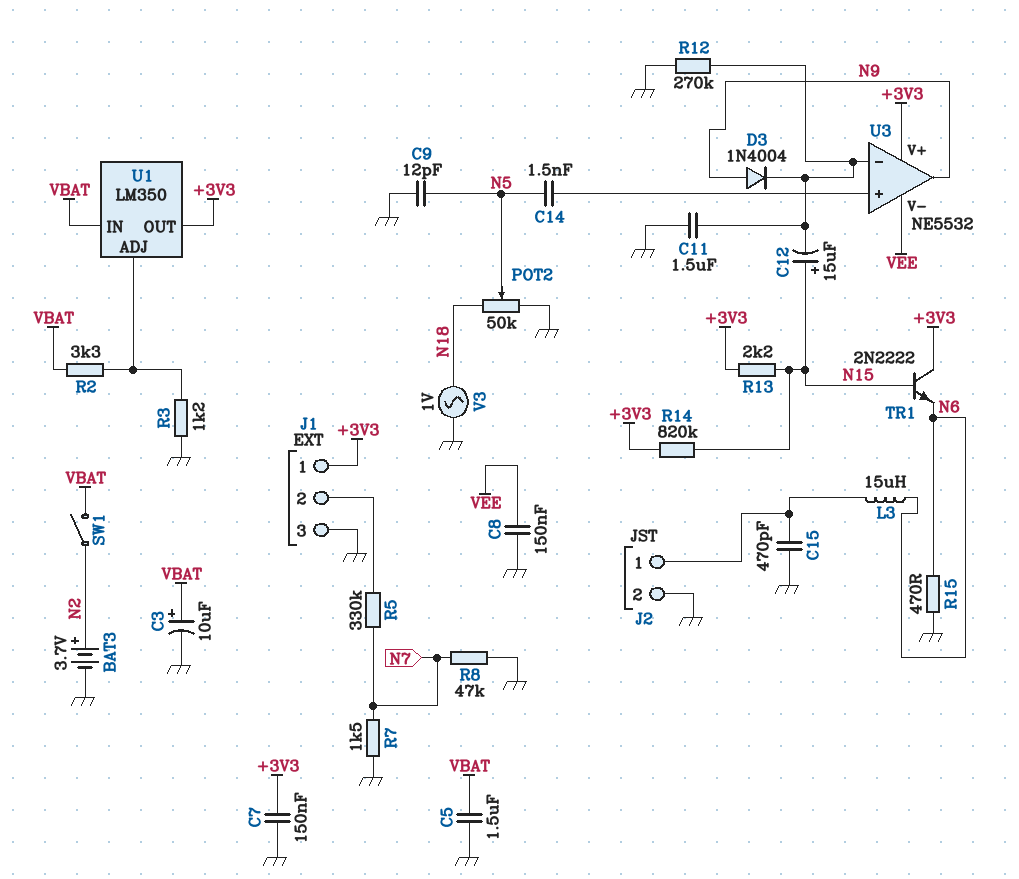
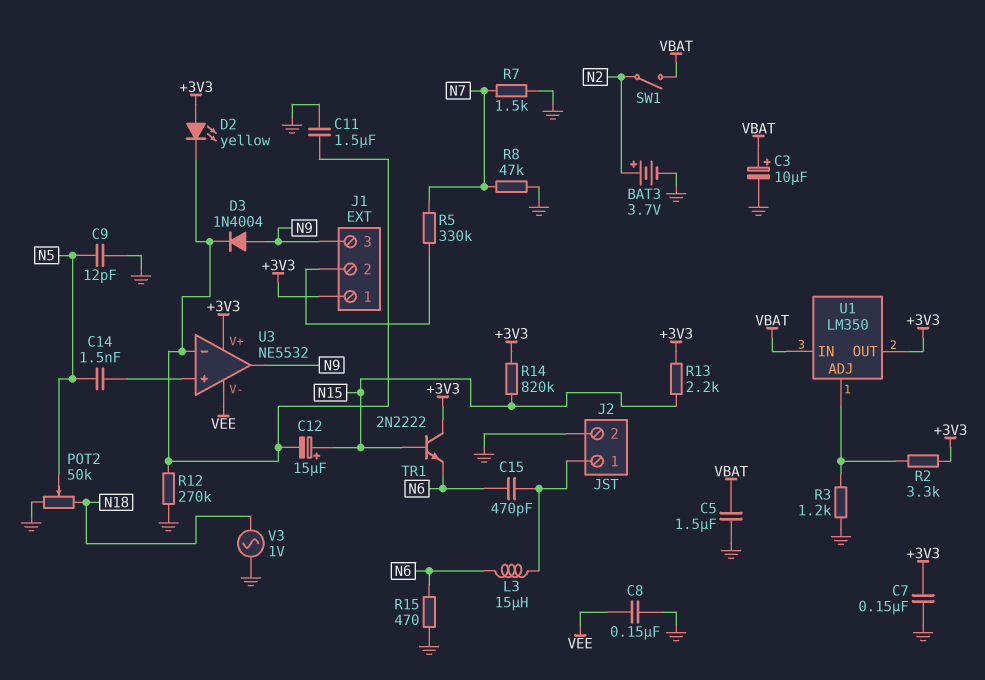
C15: 470pF (GND, J2/1) -> 470pF (J2/1, N6)
D2: none -> LED yellow (A +3V3, K U3/in-)
J1 pin 3: GND -> N9
R2: 3.3k (U1/ADJ, VBAT) -> 3.3k (+3V3, U1/ADJ)

